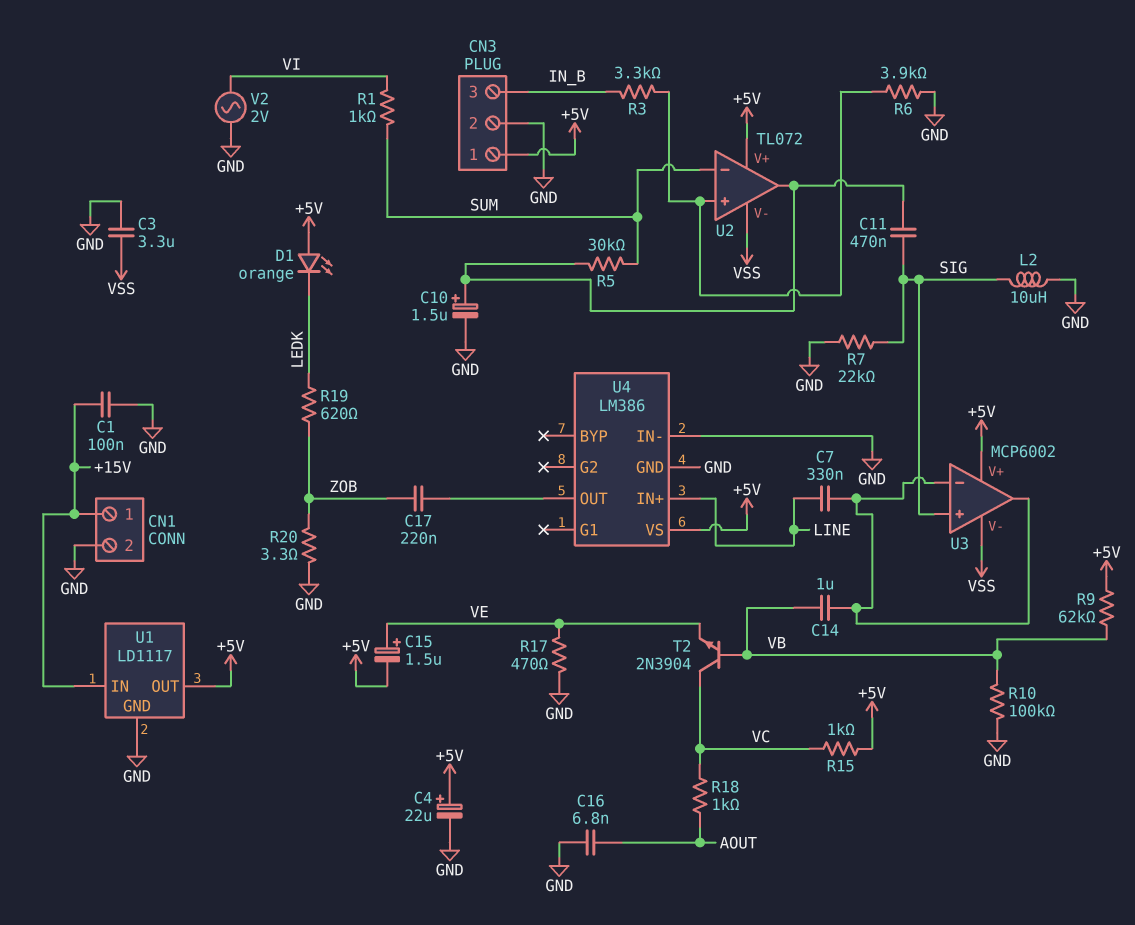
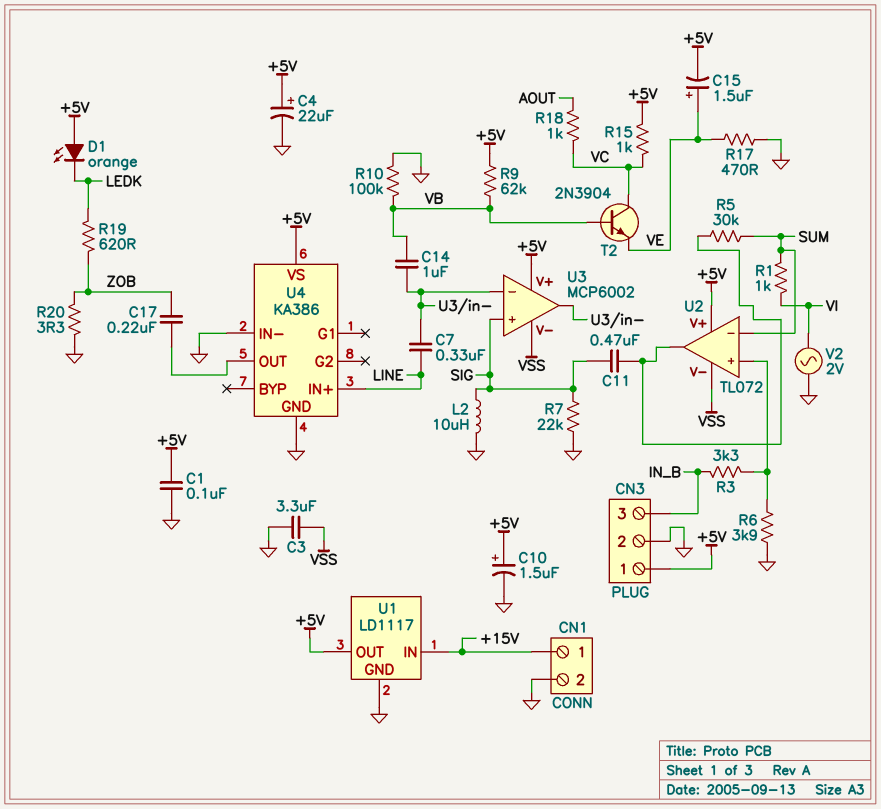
C1: 100nF (+15V, GND) -> 100nF (+5V, GND)
C10: 1.5uF (plus U2/out, minus GND) -> 1.5uF (plus +5V, minus GND)
C16: 6.8nF (AOUT, GND) -> none
U4: LM386 -> KA386

